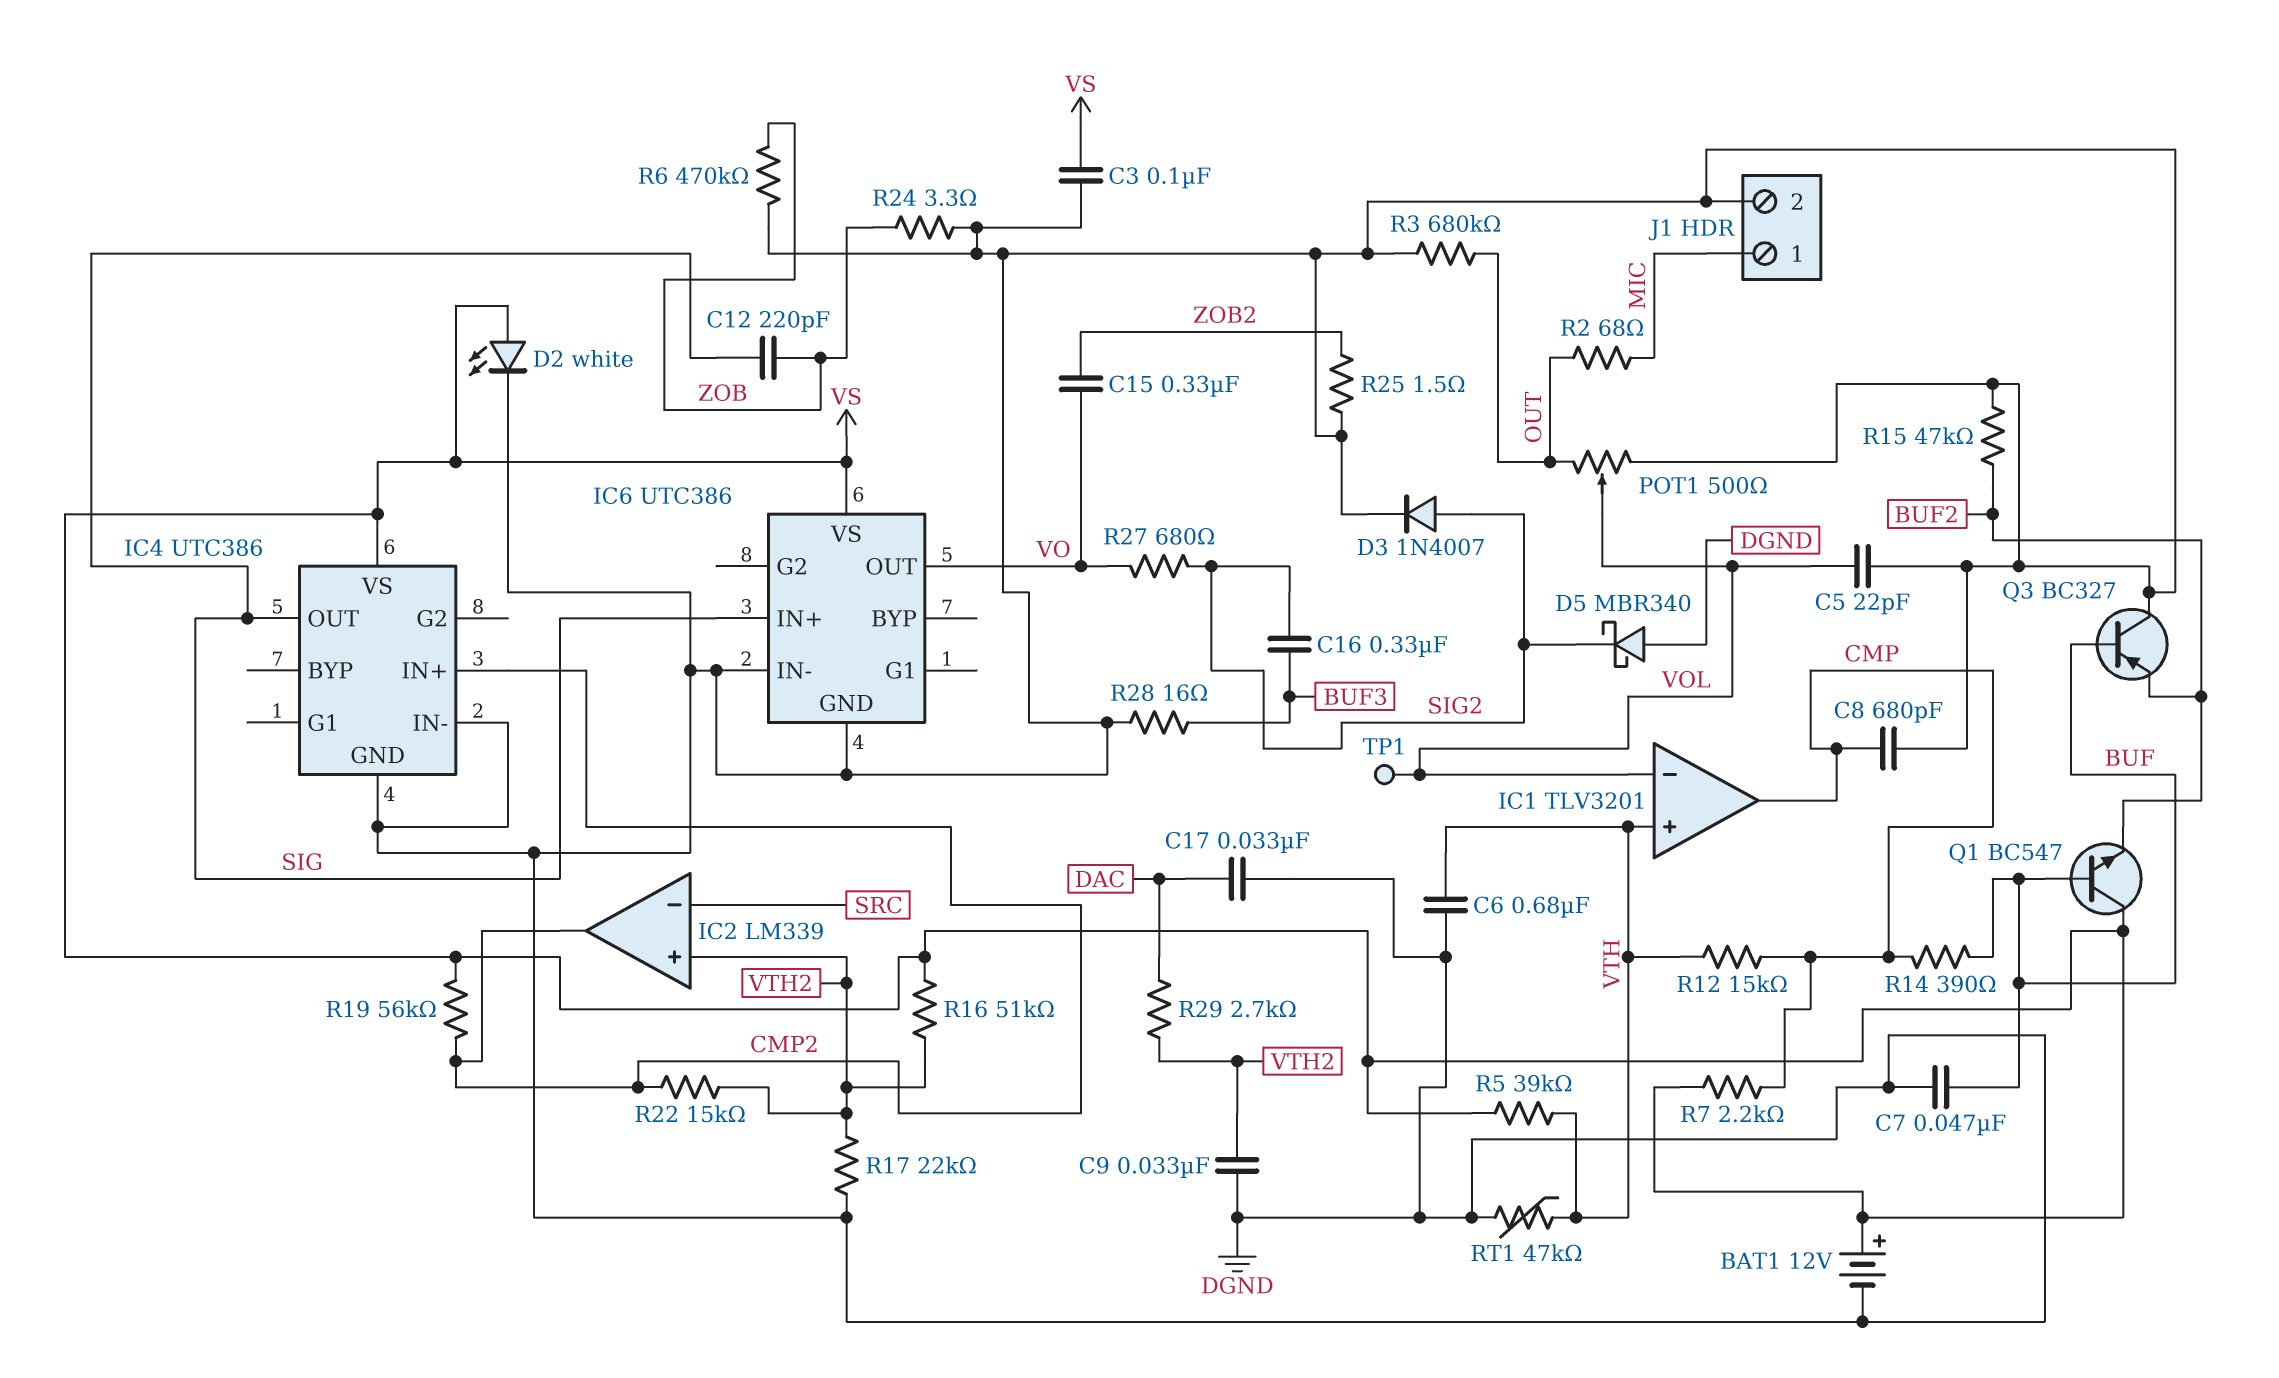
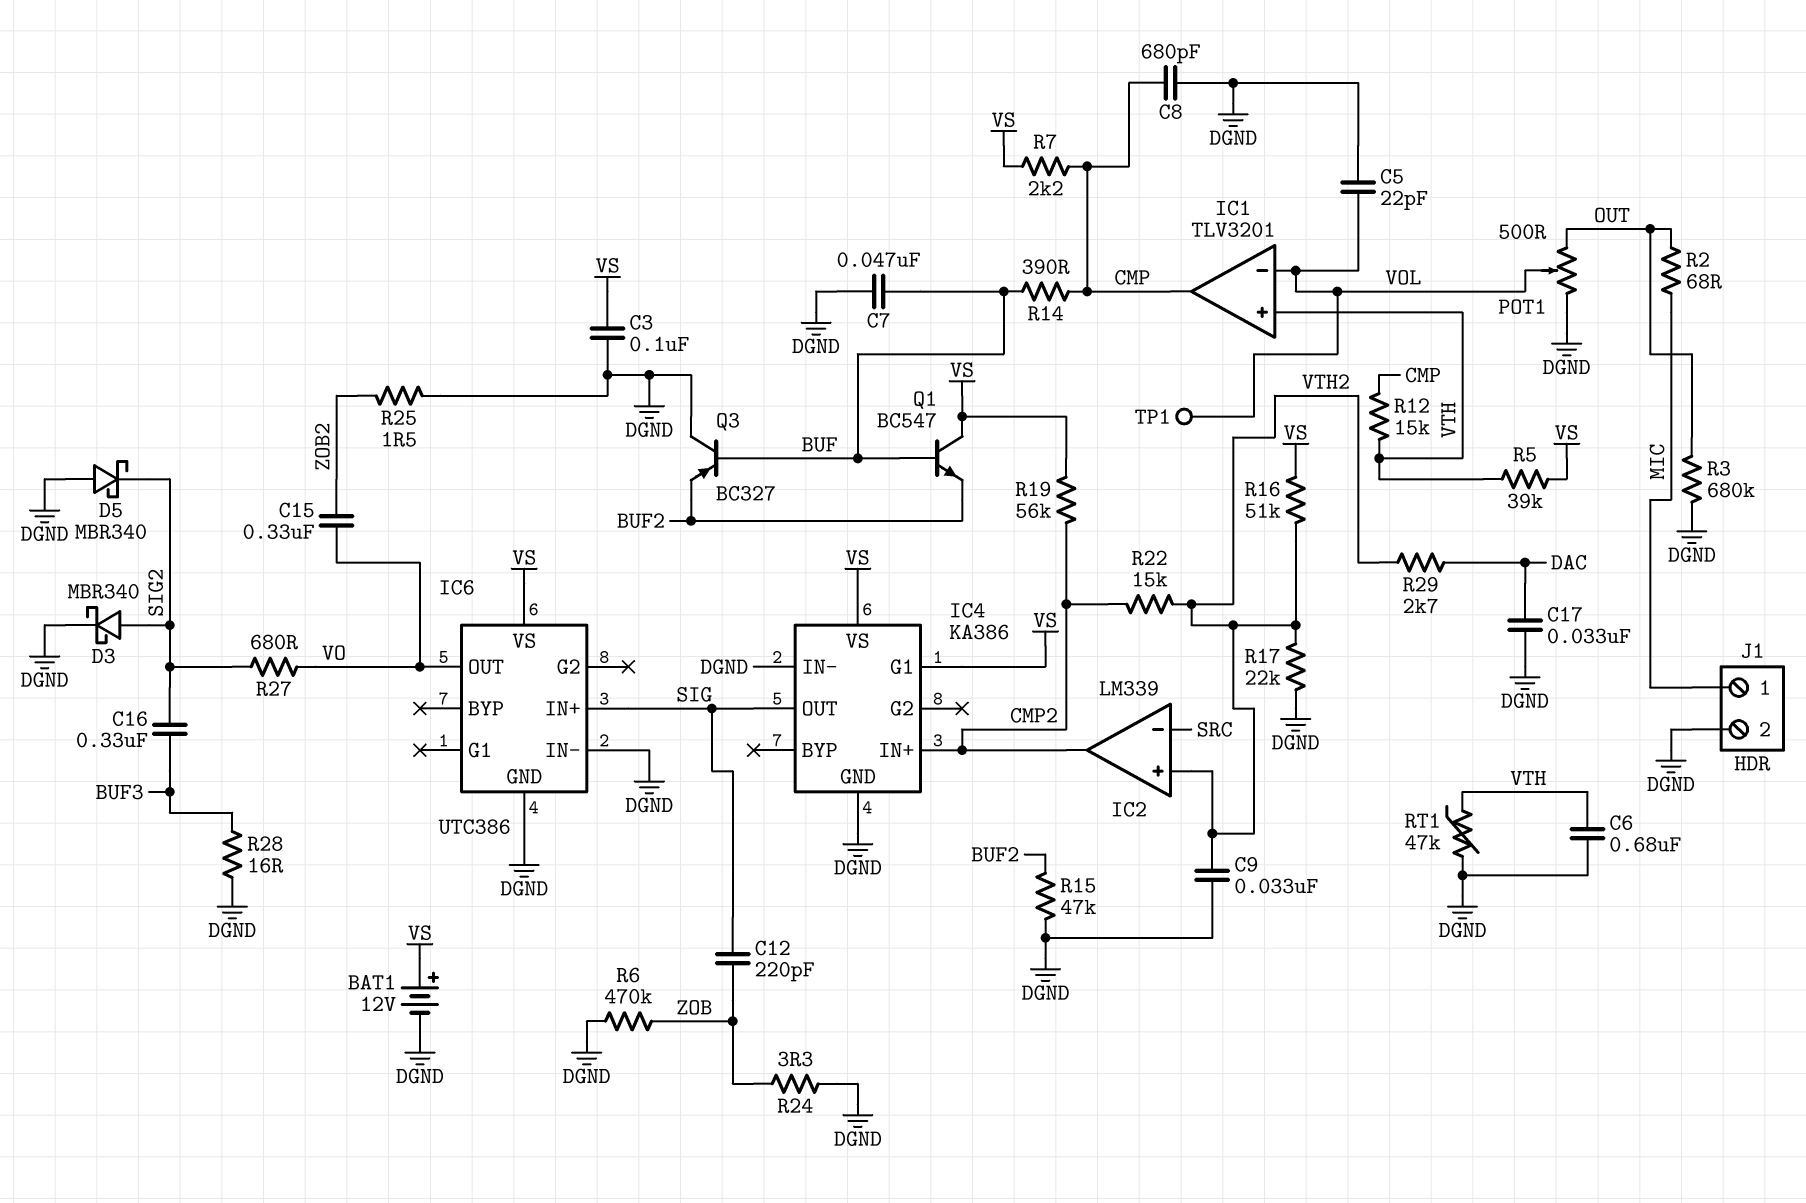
D2: LED white (A VS, K DGND) -> none
D3: diode 1N4007 (A SIG2, K DGND) -> schottky MBR340 (A SIG2, K DGND)
IC4: UTC386 -> KA386
IC4 pin G1: none -> VS

